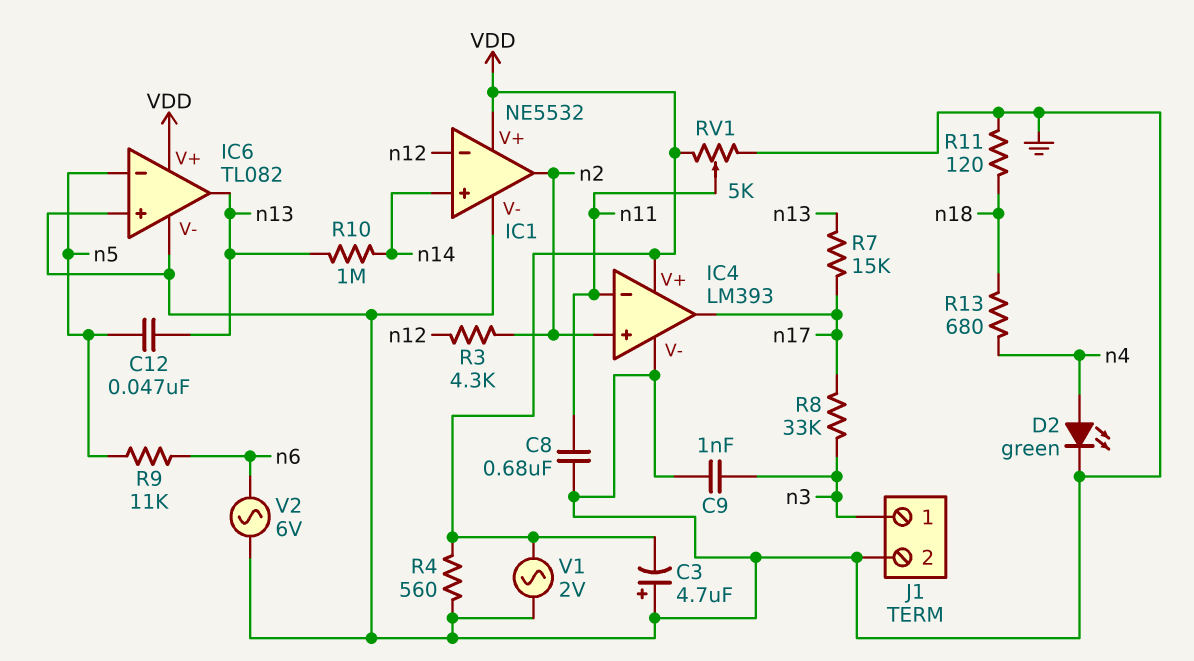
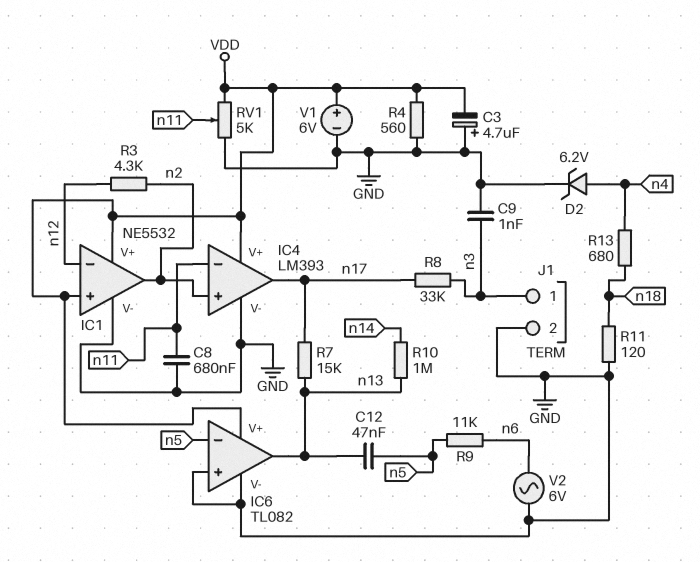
D2: LED green (A n4, K GND) -> zener 6.2V (A n4, K GND)
IC1 pin in+: n14 -> VDD
V1: AC 2V (GND, VDD) -> 6V (plus VDD, minus GND)

